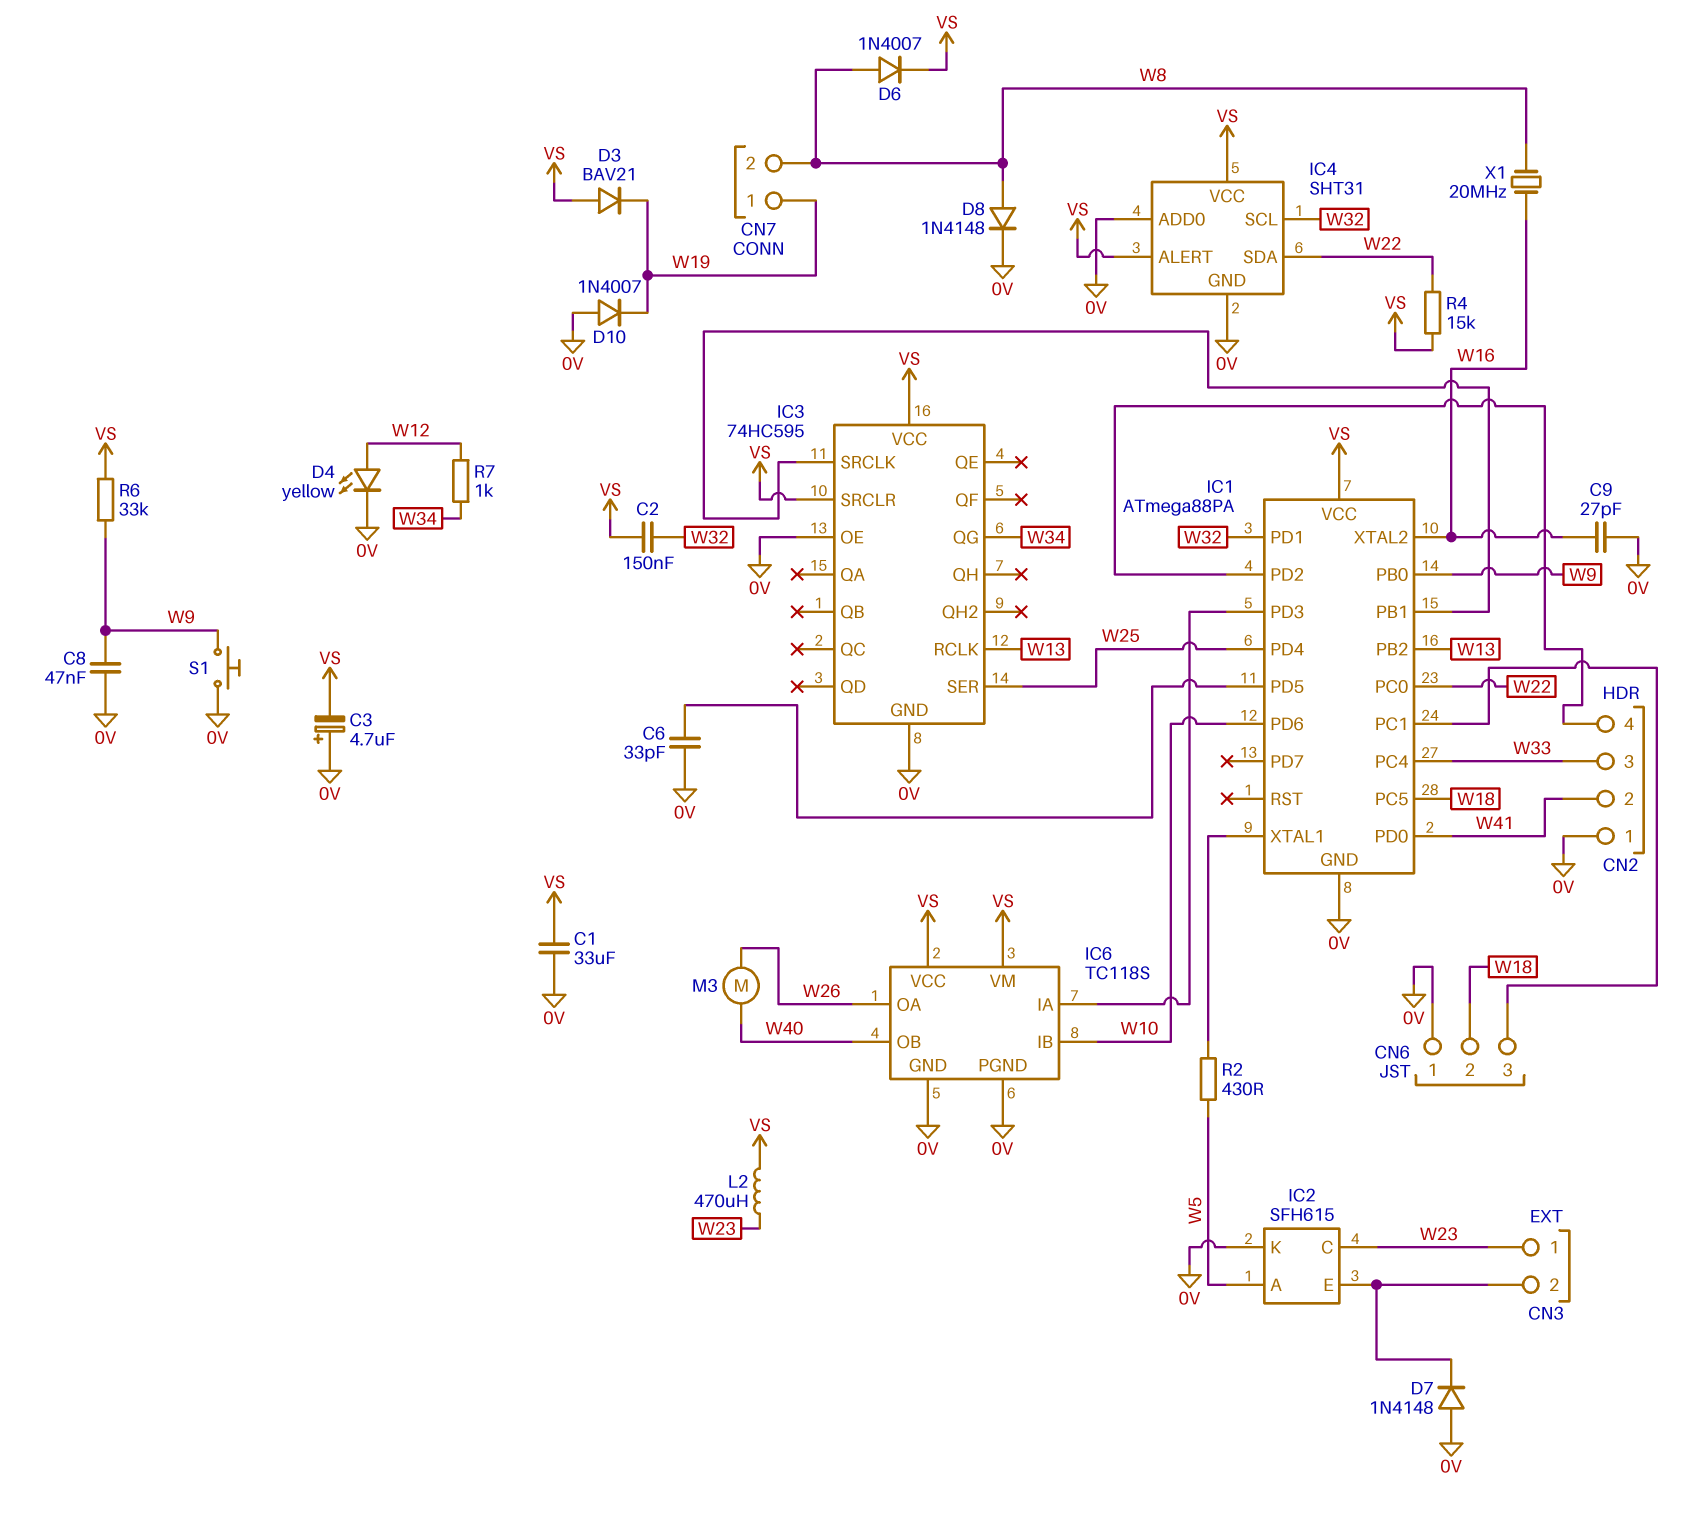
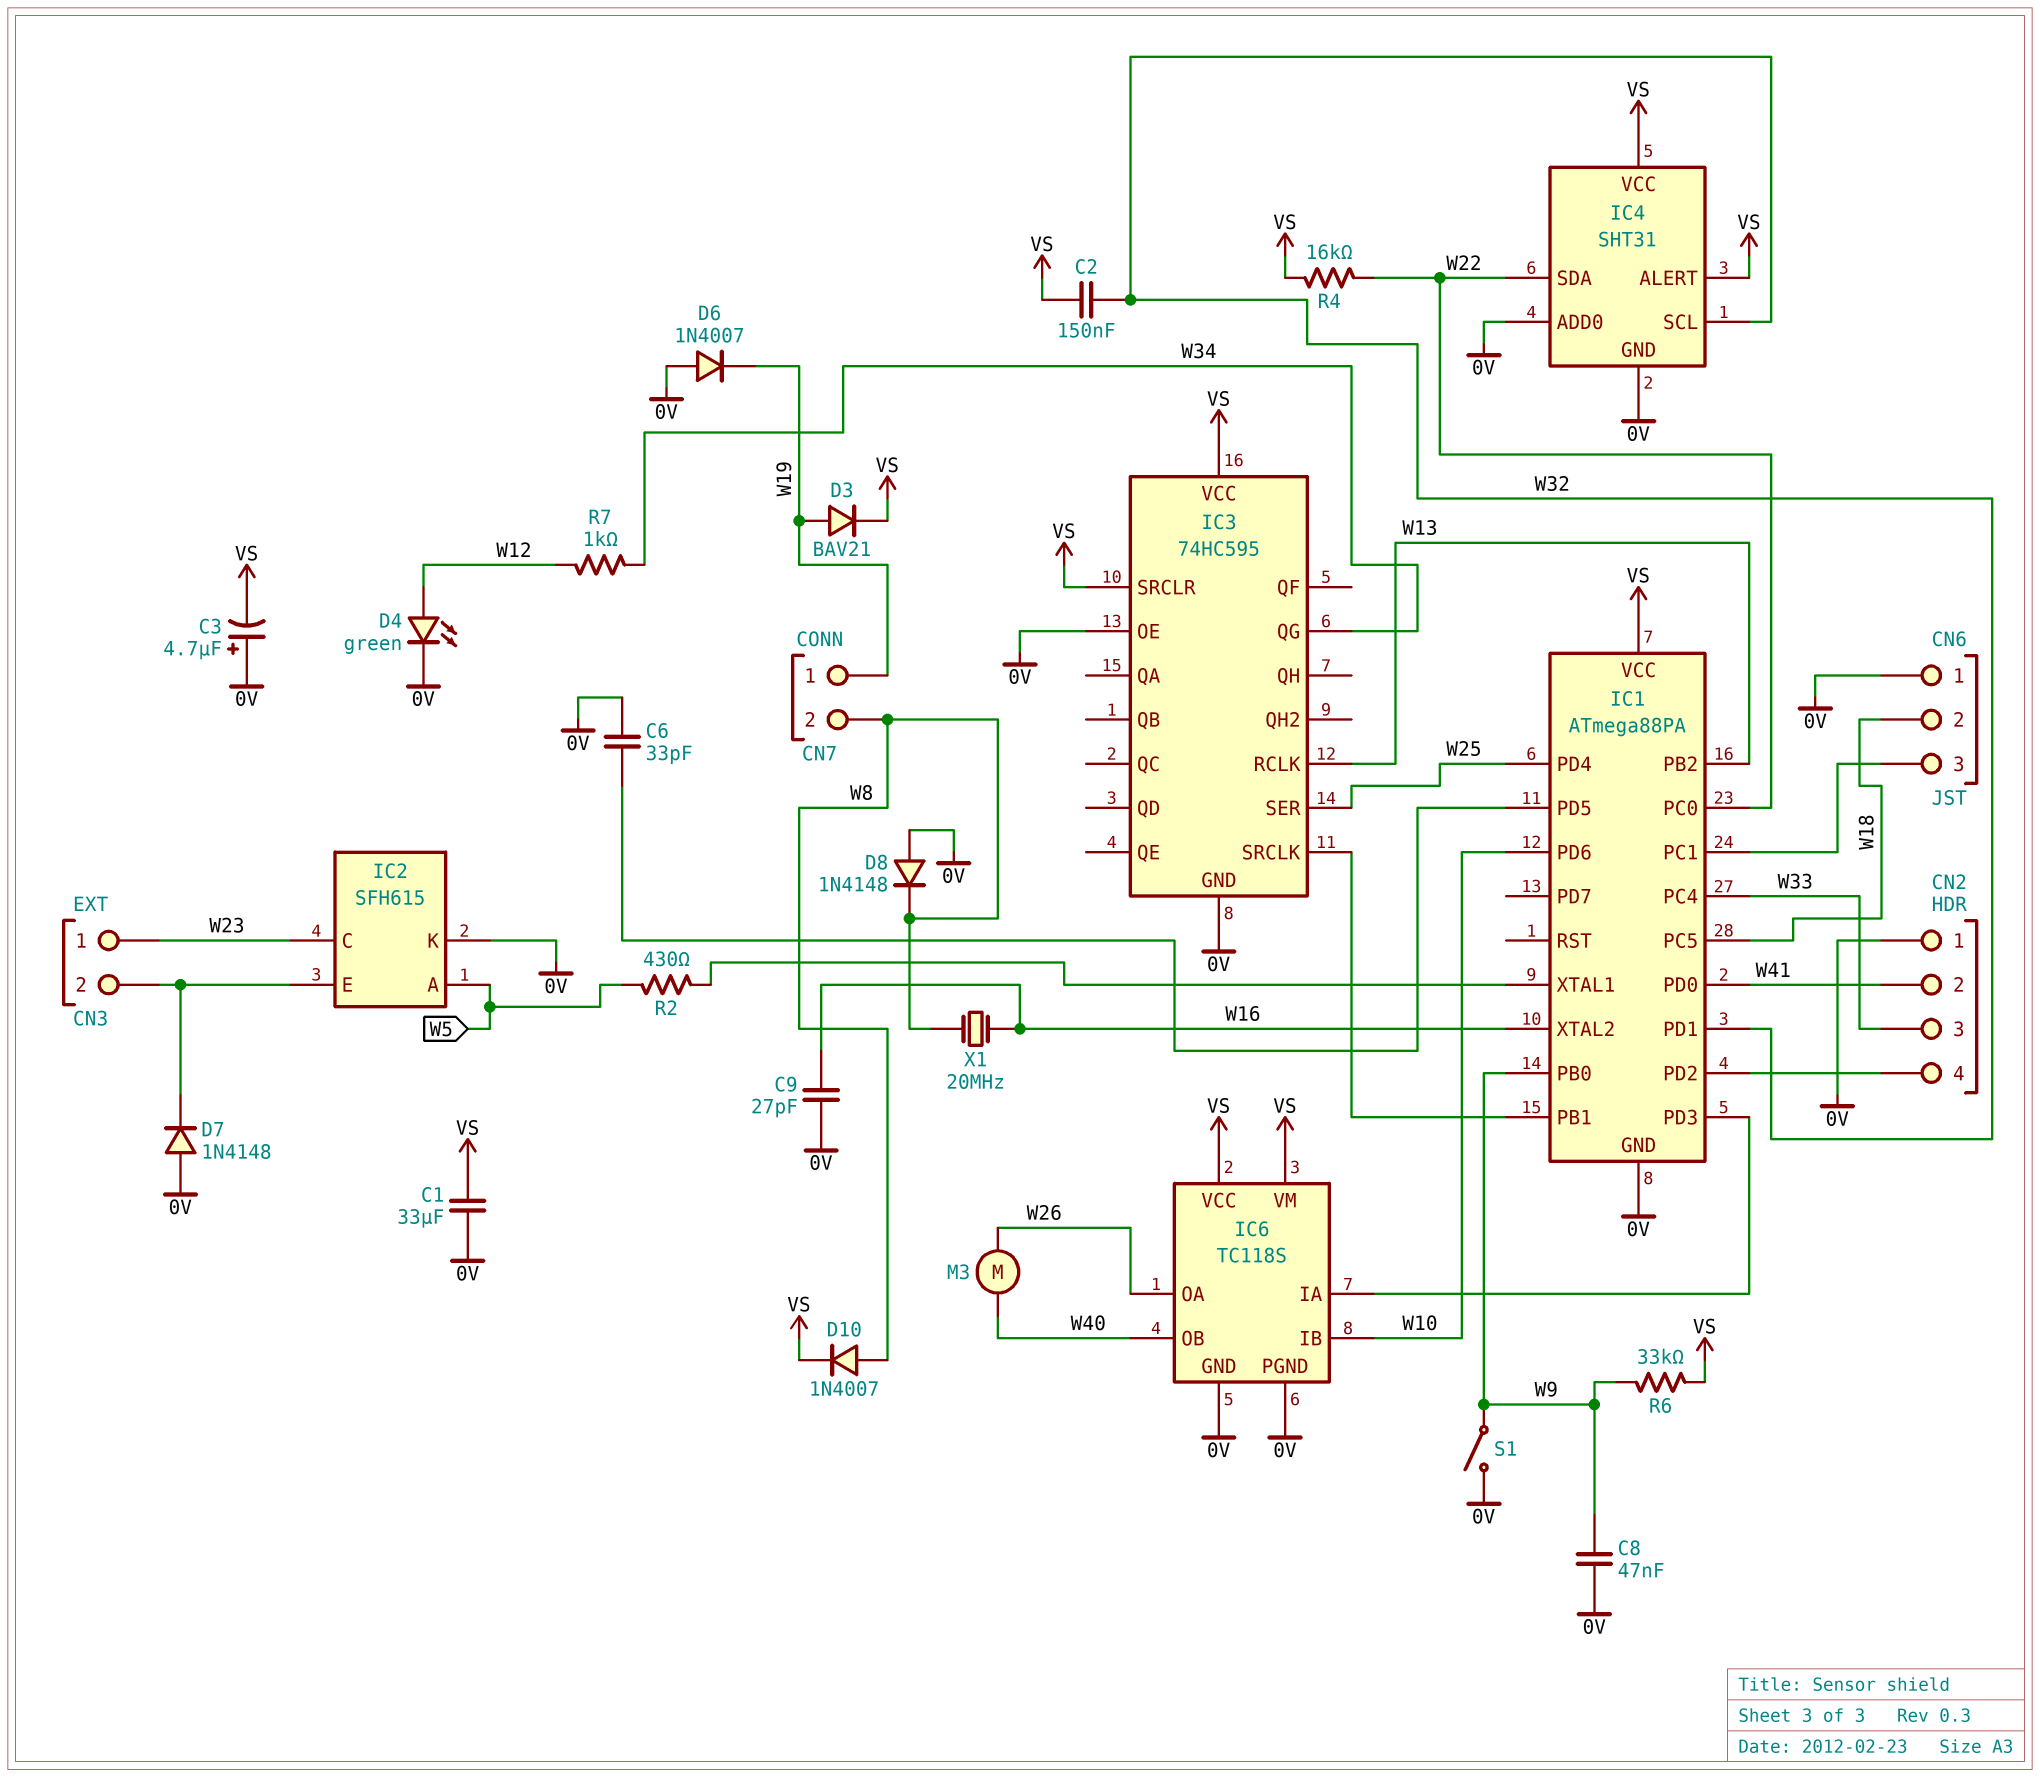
D3: diode BAV21 (A VS, K W19) -> diode BAV21 (A W19, K VS)
D4: LED yellow (A W12, K 0V) -> LED green (A W12, K 0V)
D6: diode 1N4007 (A W8, K VS) -> diode 1N4007 (A 0V, K W19)
D8: diode 1N4148 (A W8, K 0V) -> diode 1N4148 (A 0V, K W8)
D10: diode 1N4007 (A 0V, K W19) -> diode 1N4007 (A W8, K VS)
L2: 470uH (VS, W23) -> none
R4: 15k (VS, W22) -> 16k (VS, W22)
S1: button (0V, W9) -> switch (0V, W9)

